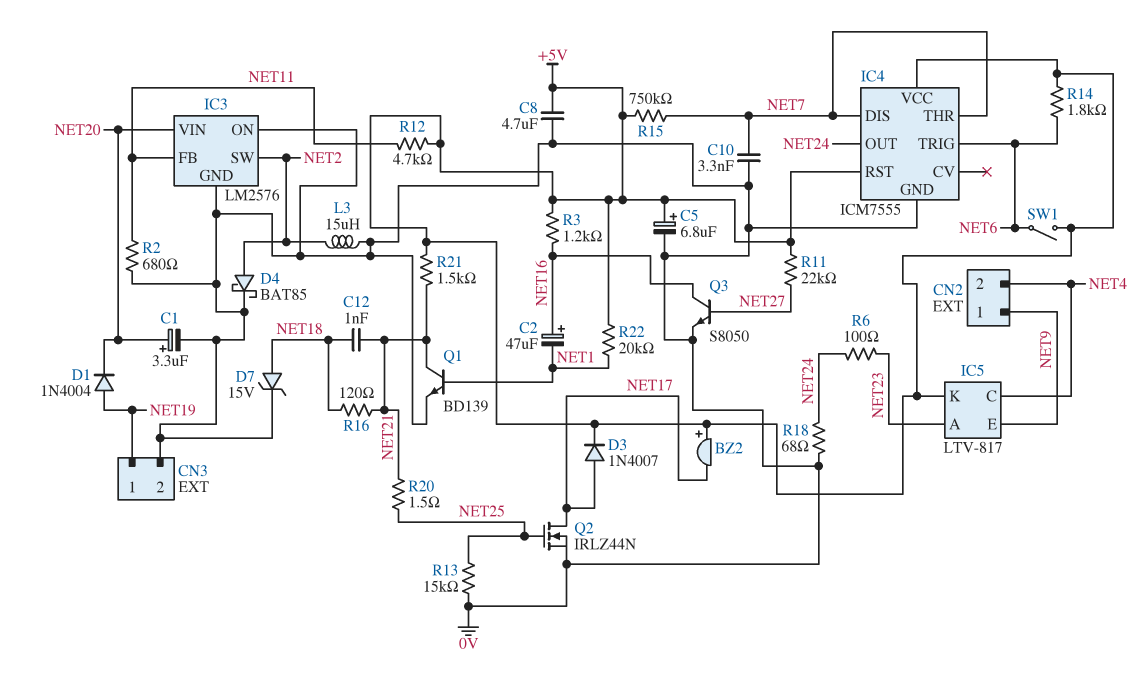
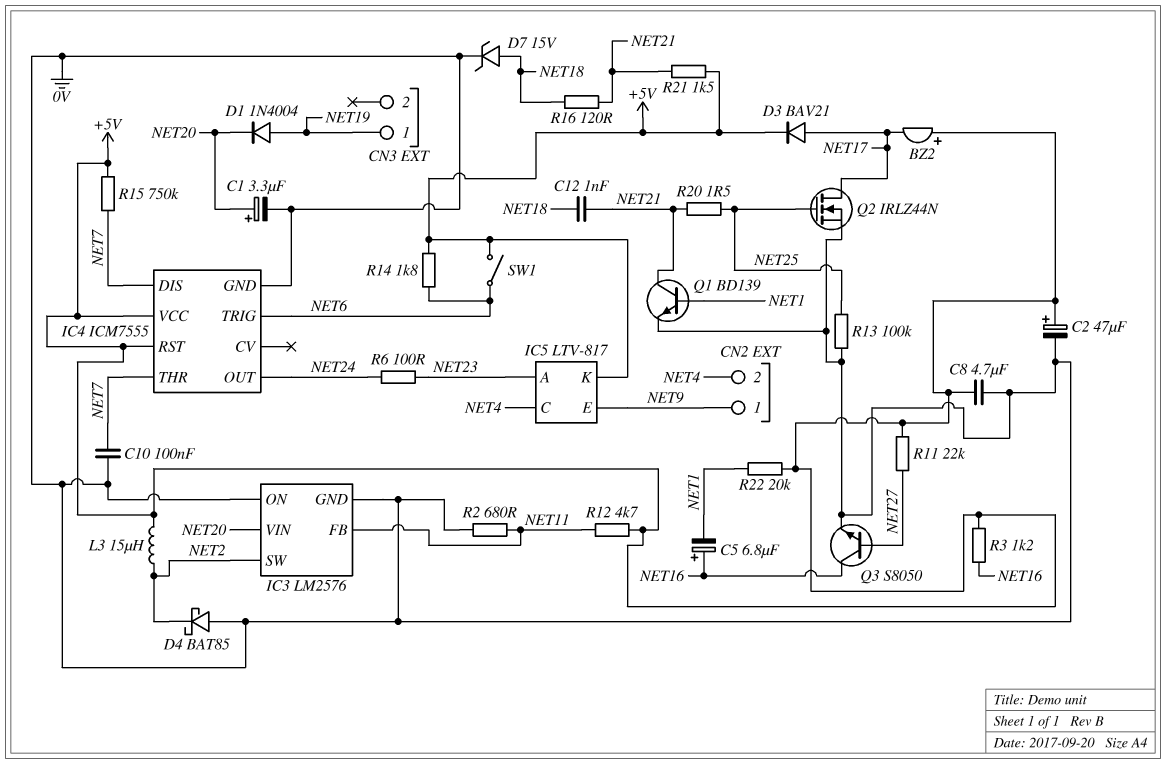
C2: 47uF (plus NET16, minus NET1) -> 47uF (plus +5V, minus 0V)
C5: 6.8uF (plus +5V, minus 0V) -> 6.8uF (plus NET16, minus NET1)
C10: 3.3nF (0V, NET7) -> 100nF (0V, NET7)
CN3 pin 2: 0V -> none
D3: diode 1N4007 (A NET17, K +5V) -> diode BAV21 (A NET17, K +5V)
D4: schottky BAT85 (A NET2, K 0V) -> schottky BAT85 (A 0V, K NET2)
L3: 15uH (0V, NET2) -> 15uH (+5V, NET2)
R13: 15k (0V, NET25) -> 100k (0V, NET25)
R18: 68 (0V, NET24) -> none

